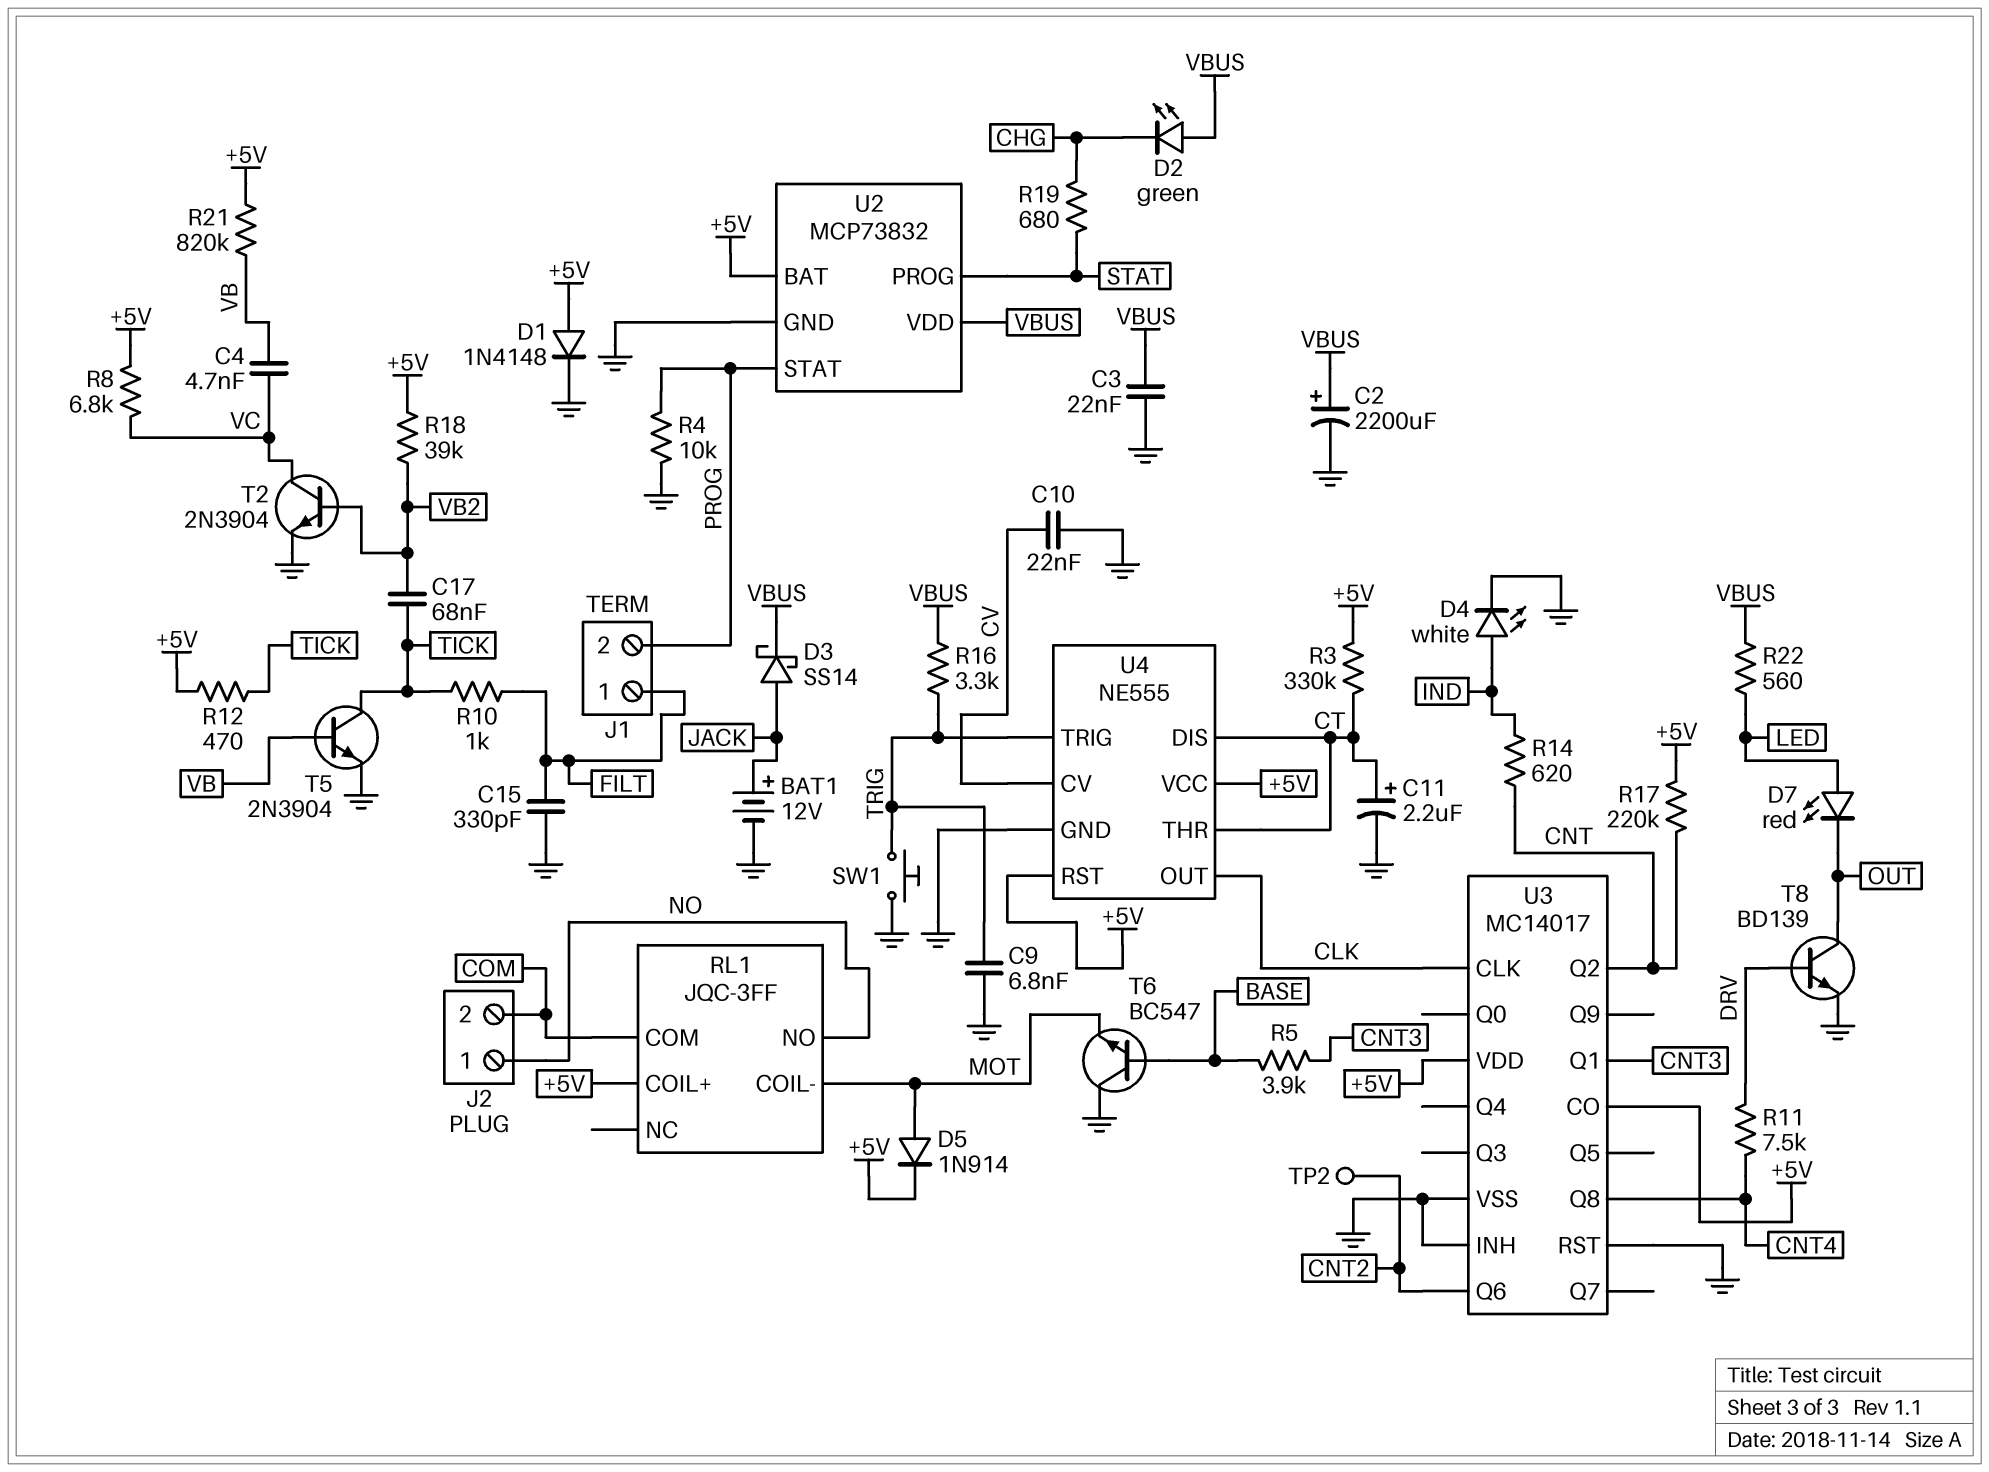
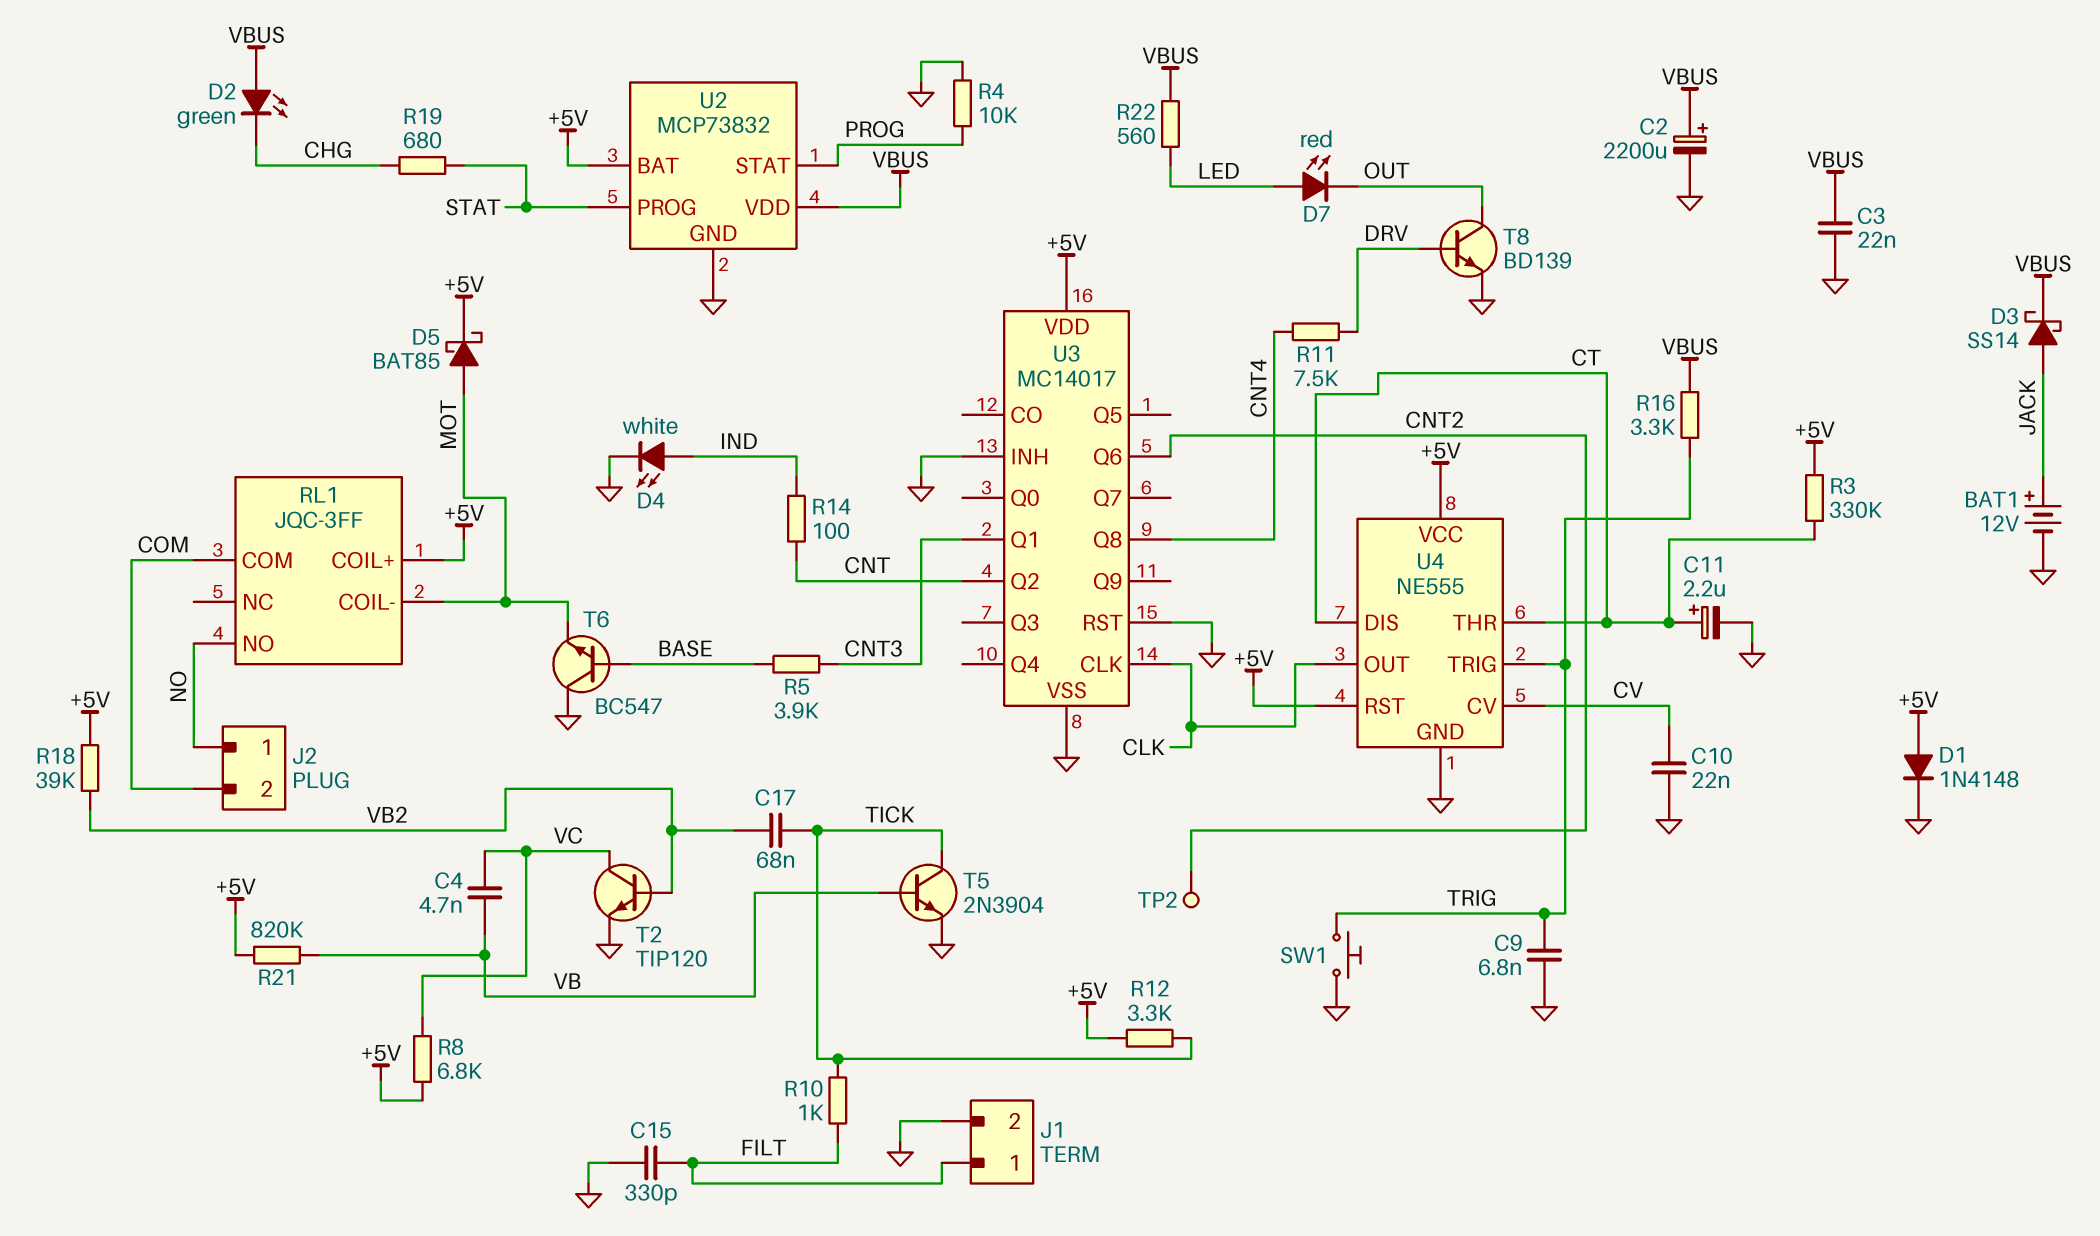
D5: diode 1N914 (A MOT, K +5V) -> schottky BAT85 (A MOT, K +5V)
J1 pin 2: PROG -> GND
R12: 470 (+5V, TICK) -> 3.3k (+5V, TICK)
R14: 620 (CNT, IND) -> 100 (CNT, IND)
R17: 220k (+5V, CNT) -> none
T2: NPN 2N3904 (B VB2, C VC, E GND) -> NPN TIP120 (B VB2, C VC, E GND)
U3 pin CO: +5V -> none

